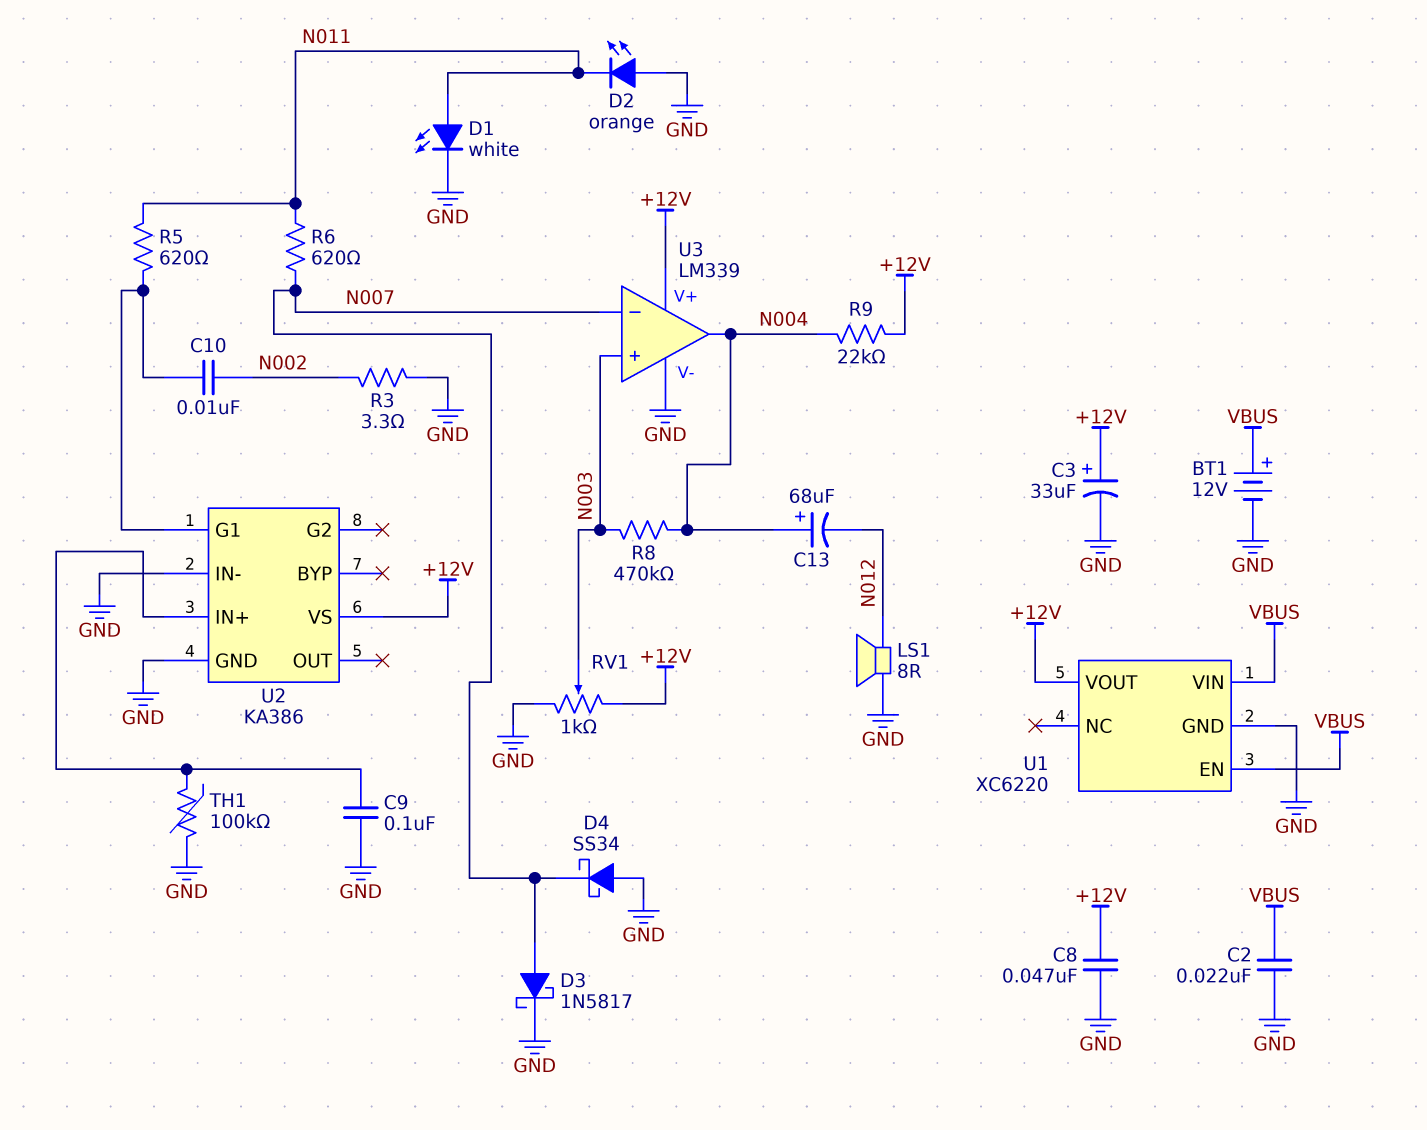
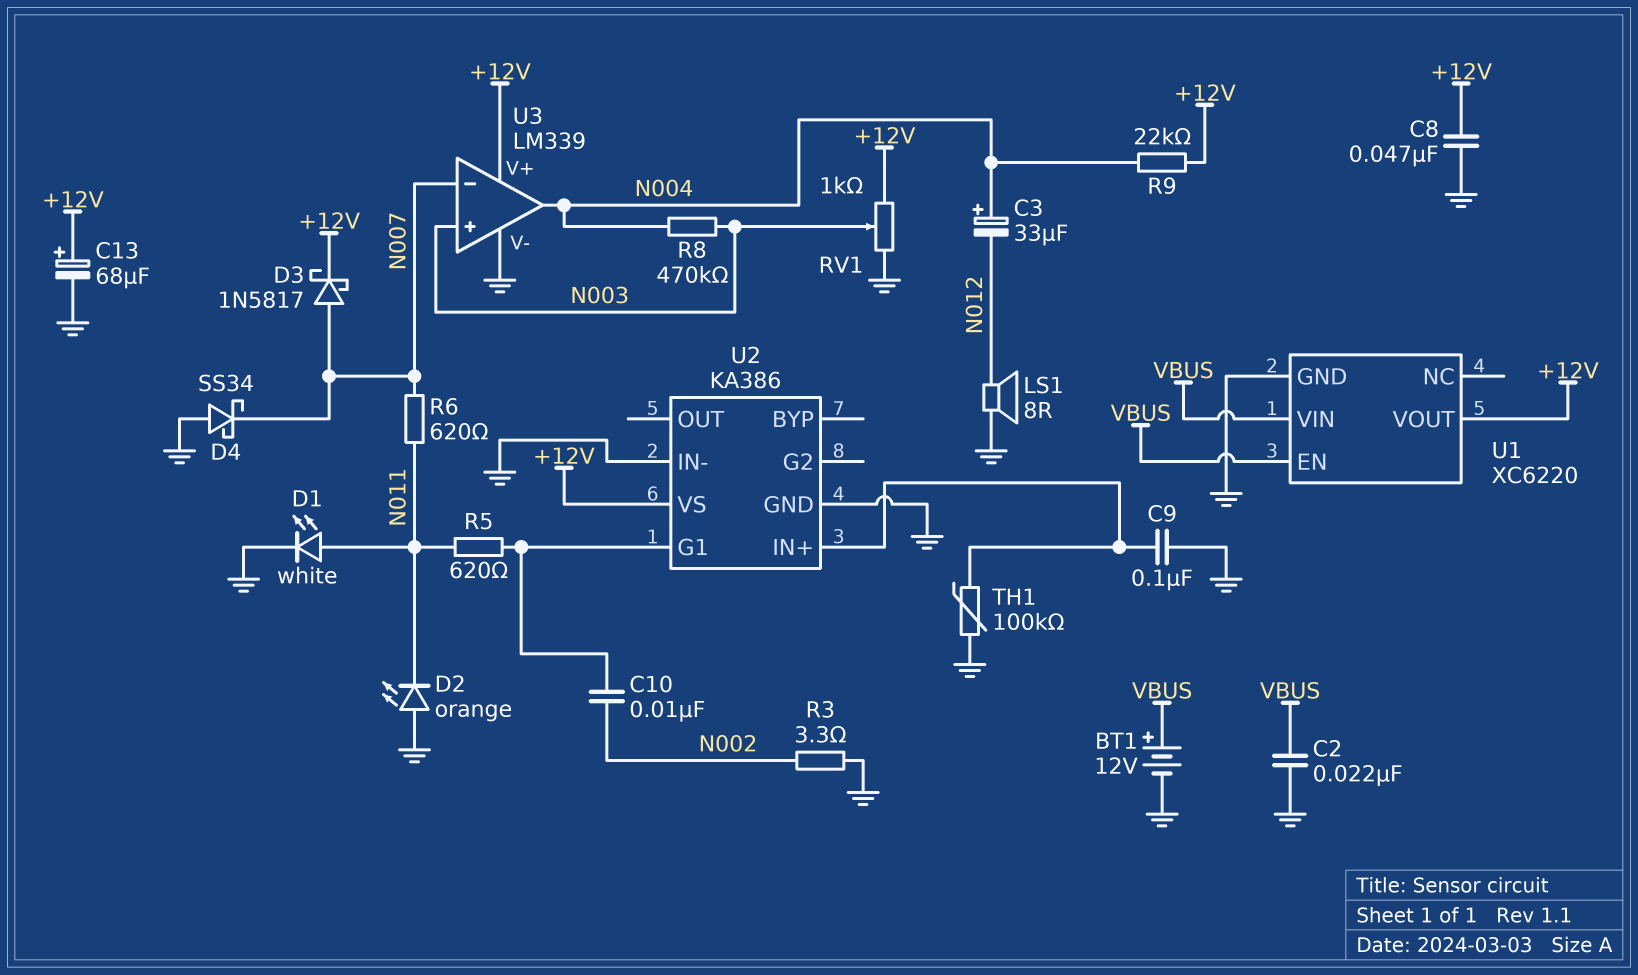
C3: 33uF (plus +12V, minus GND) -> 33uF (plus N004, minus N012)
C13: 68uF (plus N004, minus N012) -> 68uF (plus +12V, minus GND)
D3: schottky 1N5817 (A N007, K GND) -> schottky 1N5817 (A N007, K +12V)

